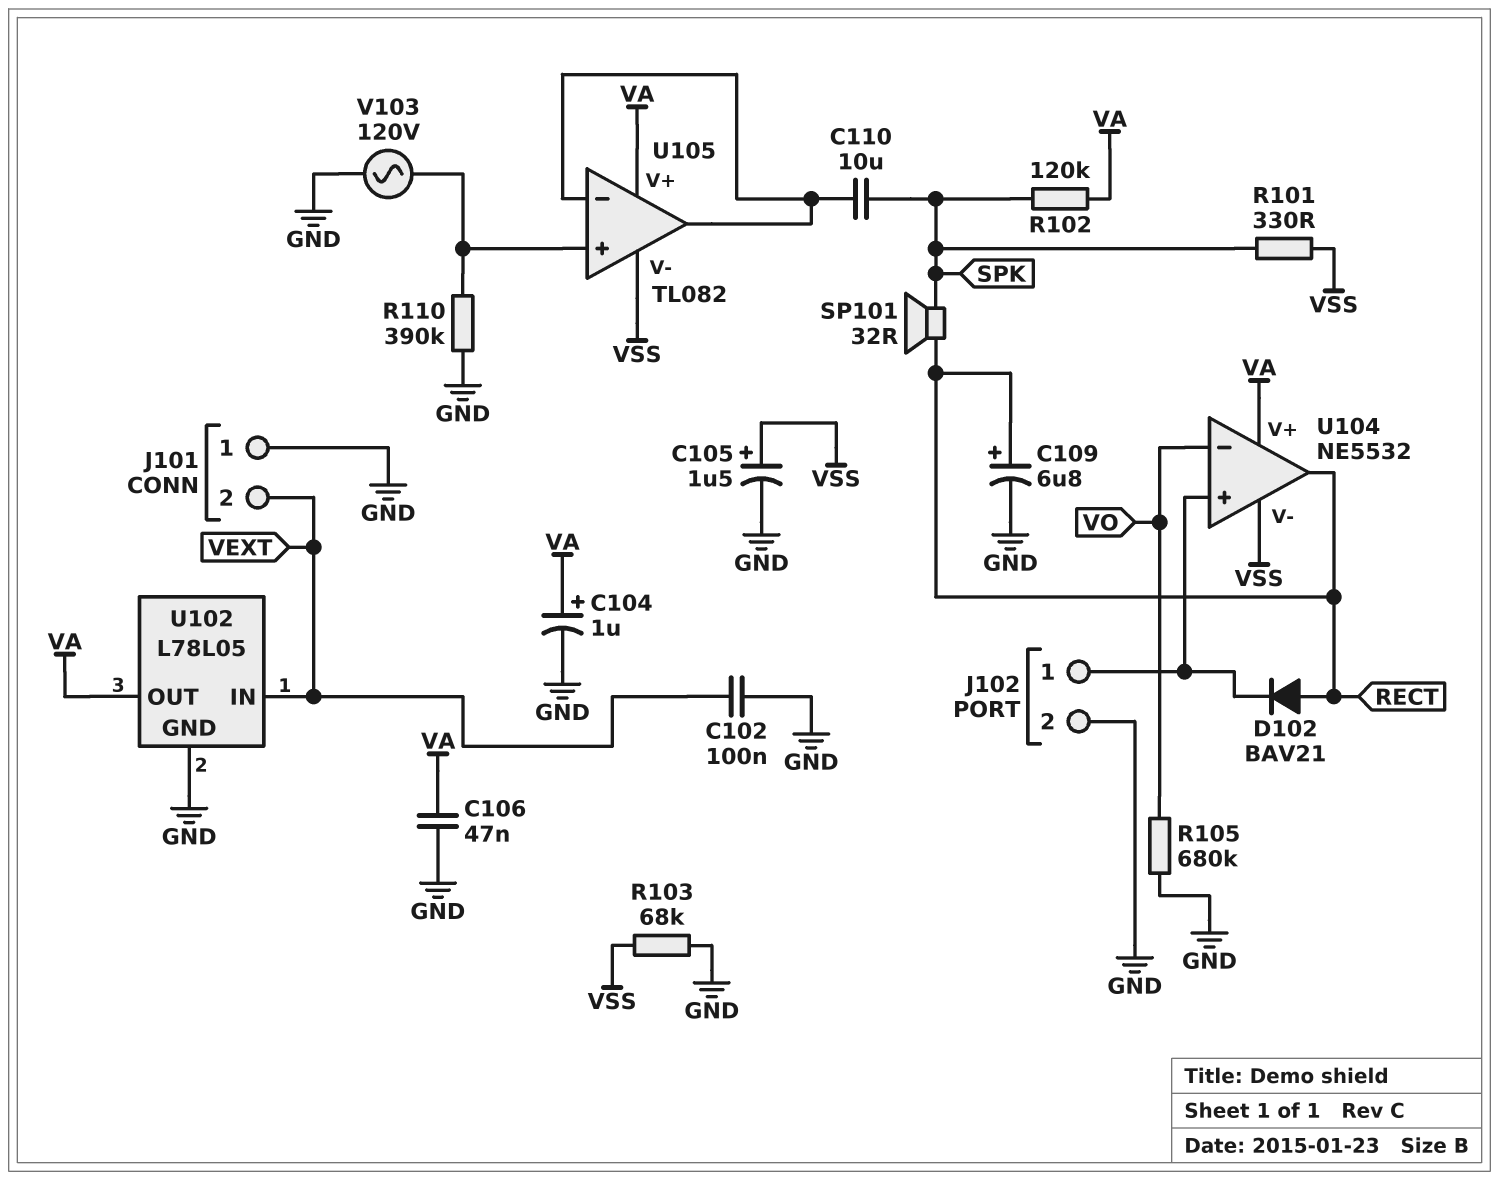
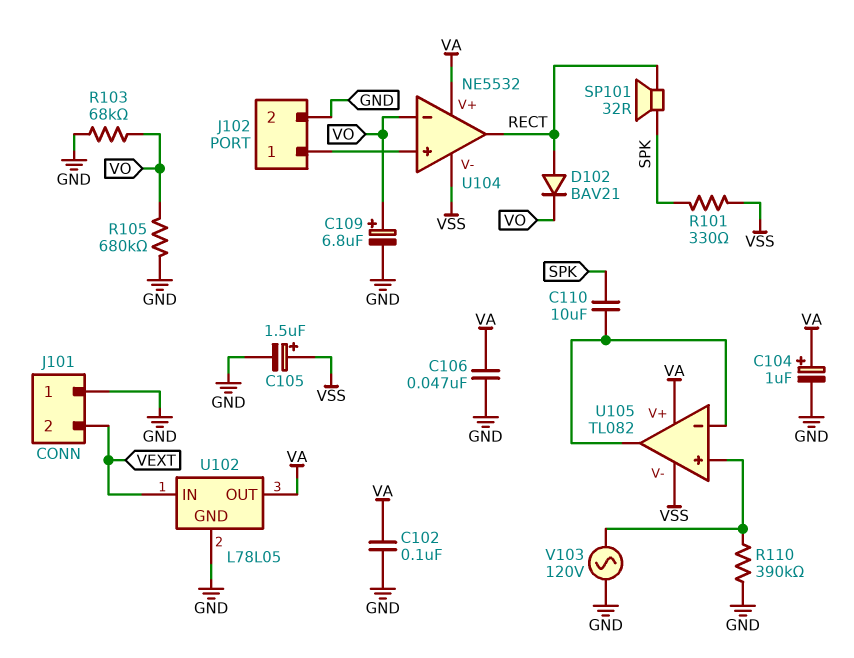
C102: 100nF (GND, VEXT) -> 100nF (GND, VA)
C109: 6.8uF (plus RECT, minus GND) -> 6.8uF (plus VO, minus GND)
D102: diode BAV21 (A RECT, K J102/1) -> diode BAV21 (A RECT, K VO)
R102: 120k (SPK, VA) -> none
R103: 68k (GND, VSS) -> 68k (GND, VO)

